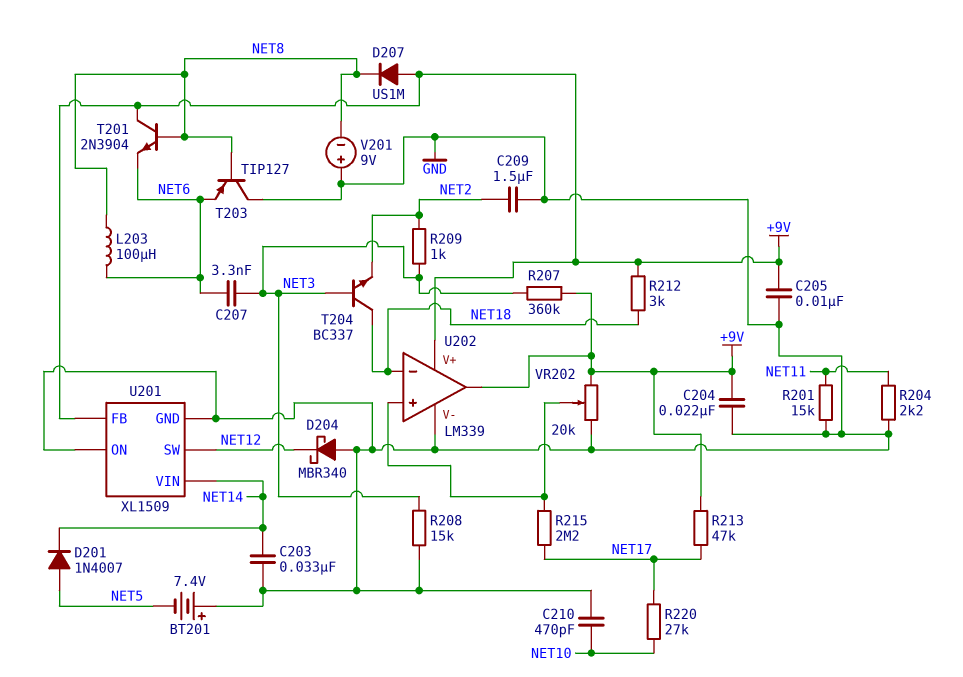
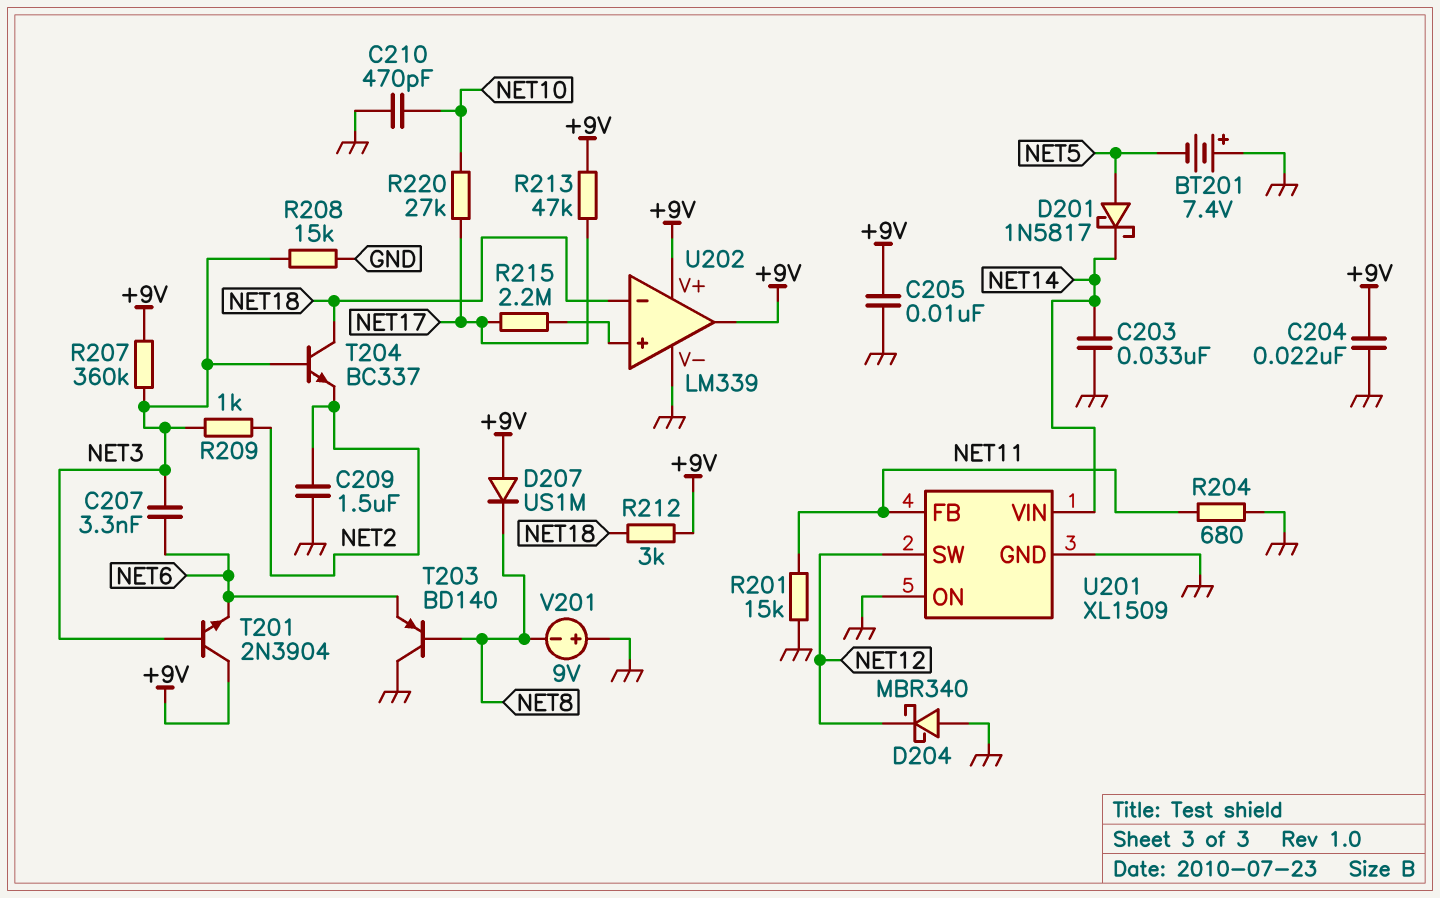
D201: diode 1N4007 (A NET5, K NET14) -> schottky 1N5817 (A NET5, K NET14)
L203: 100uH (NET6, NET8) -> none
R204: 2.2k (GND, NET11) -> 680 (GND, NET11)
T201: NPN 2N3904 (B NET8, C +9V, E NET6) -> NPN 2N3904 (B NET3, C +9V, E NET6)
T203: PNP TIP127 (B NET8, C GND, E NET6) -> PNP BD140 (B NET8, C GND, E NET6)
U201 pin FB: +9V -> NET11
VR202: 20k (+9V, GND, wiper U202/in+) -> none

